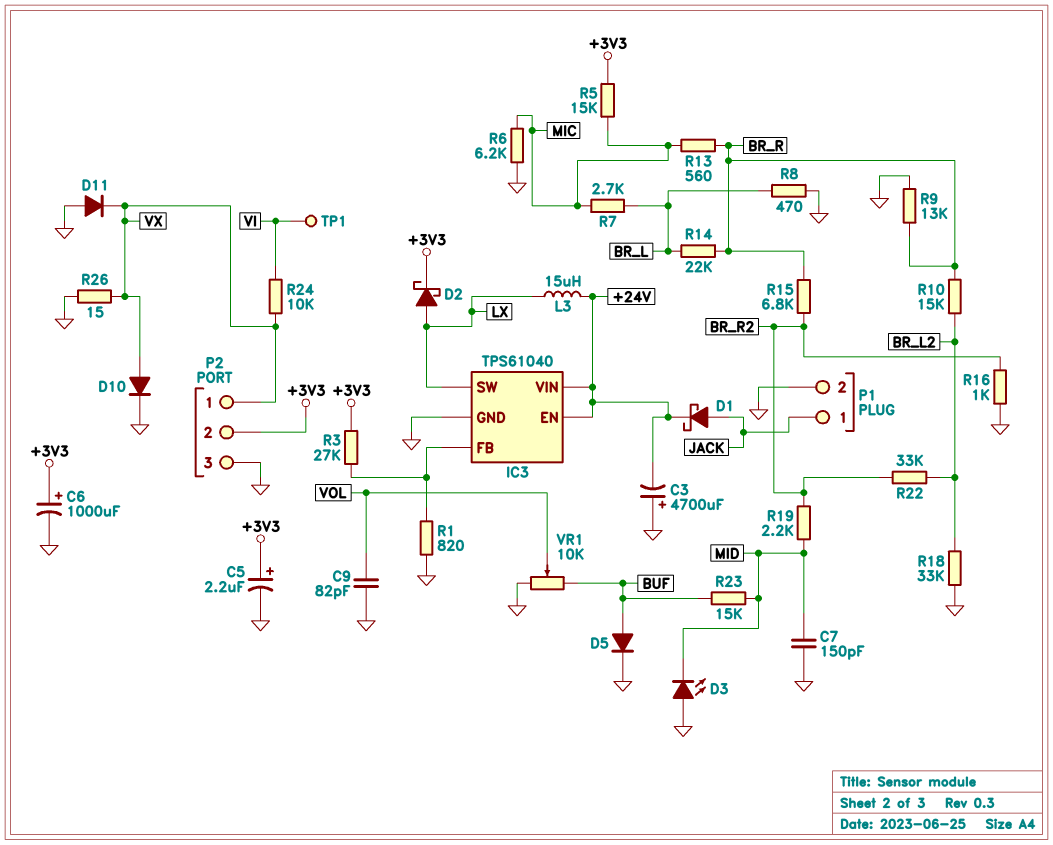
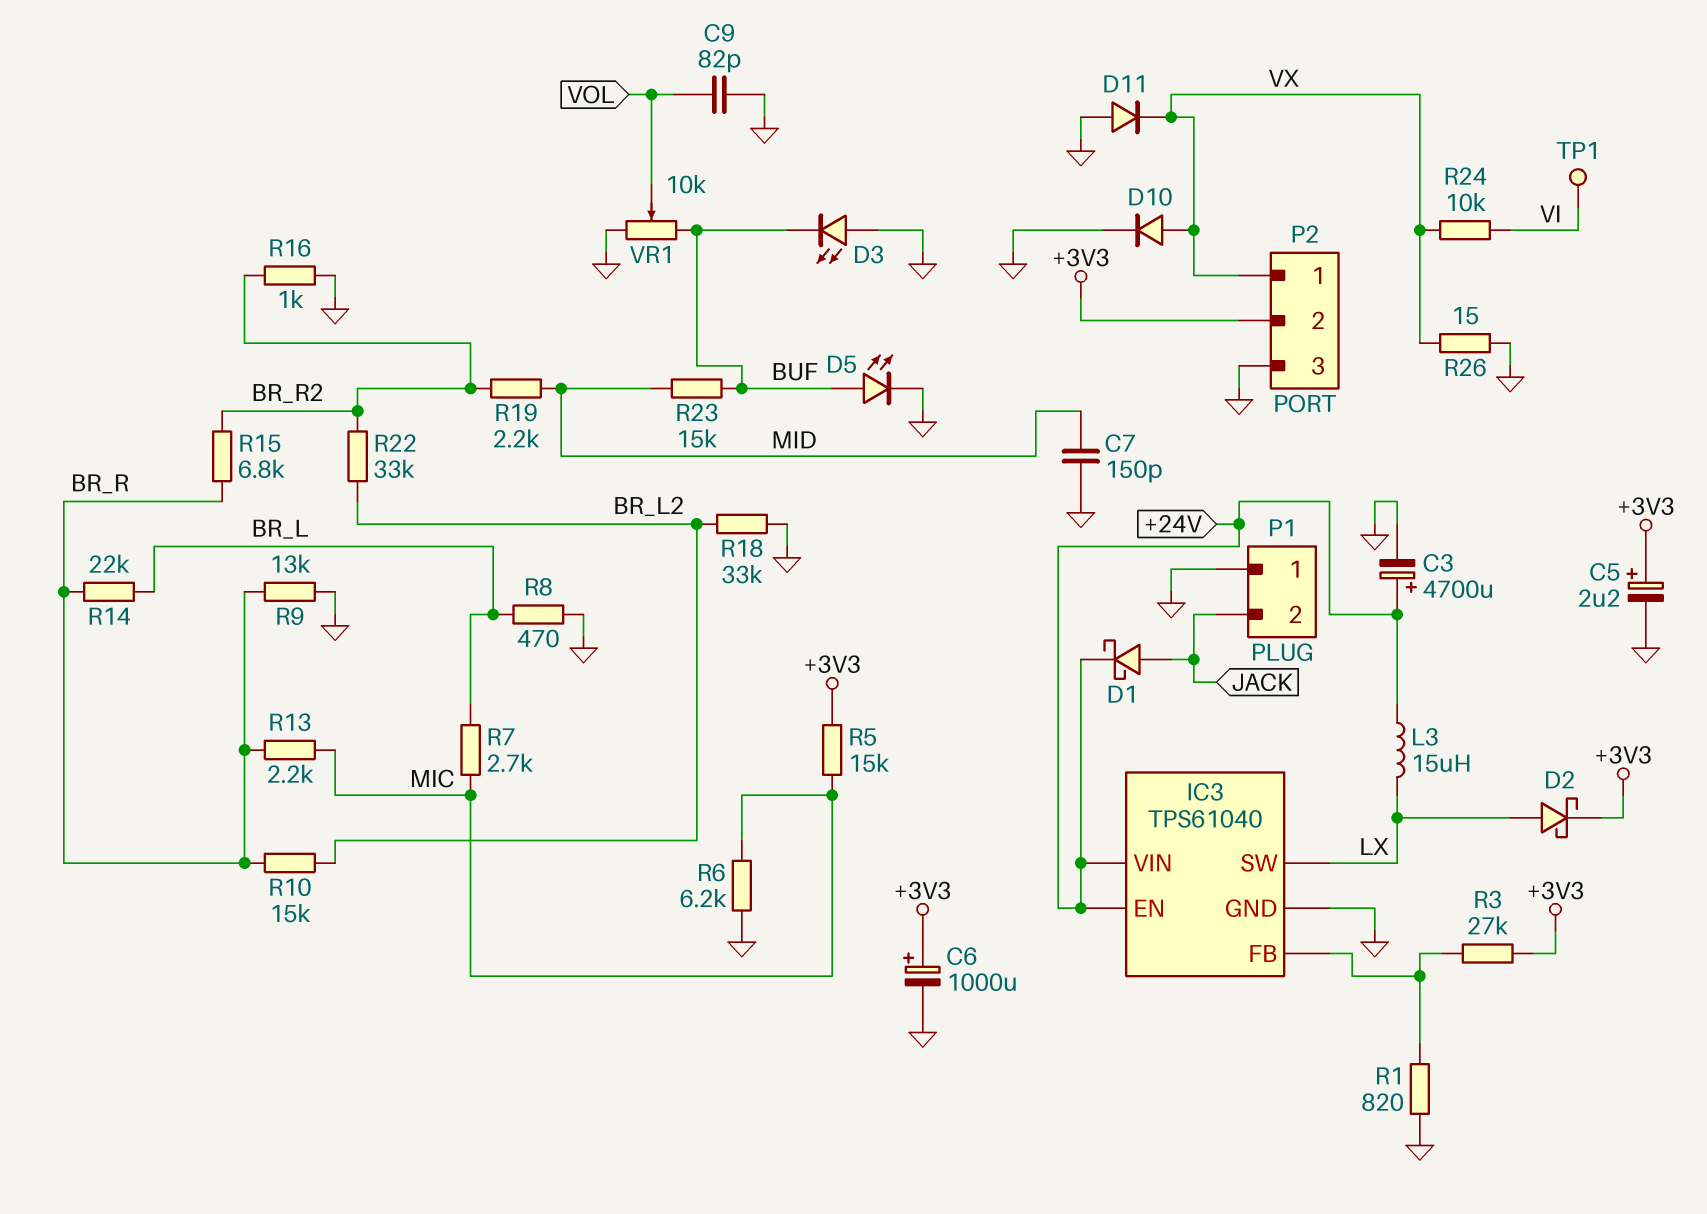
C3: 4700uF (plus GND, minus +24V) -> 4700uF (plus +24V, minus GND)
D3: LED (A GND, K MID) -> LED (A GND, K BUF)
D5: diode (A BUF, K GND) -> LED (A BUF, K GND)
P1 pin 1: JACK -> GND
P1 pin 2: GND -> JACK
R13: 560 (BR_R, MIC) -> 2.2k (BR_R, MIC)

